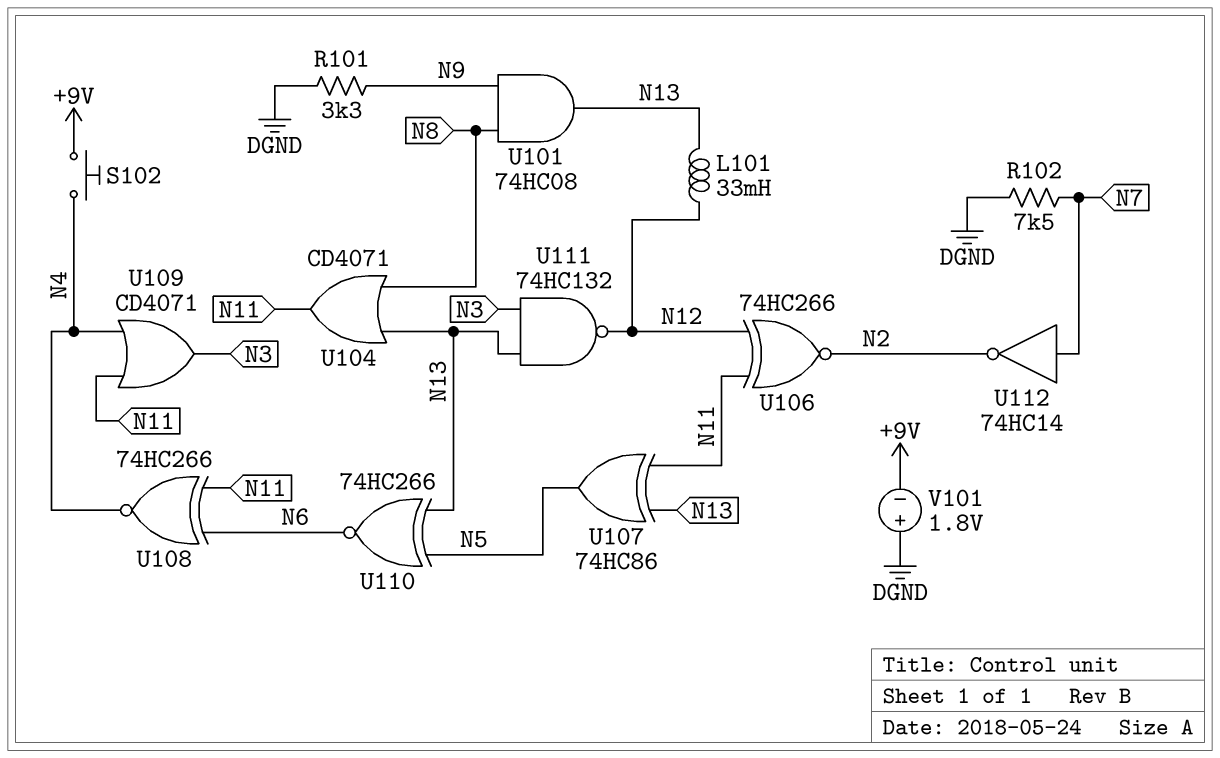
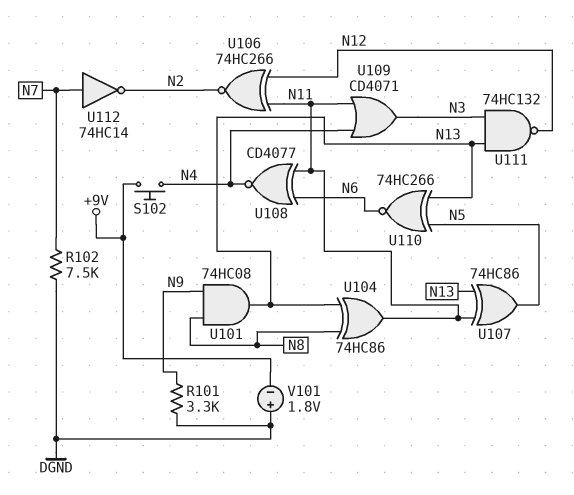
L101: 33mH (N12, N13) -> none
U104: OR CD4071 (in N8, in N13, out N11) -> XOR 74HC86 (in N8, in N13, out N11)
U108: XNOR 74HC266 (in N6, in N11, out N4) -> XNOR CD4077 (in N6, in N11, out N4)

